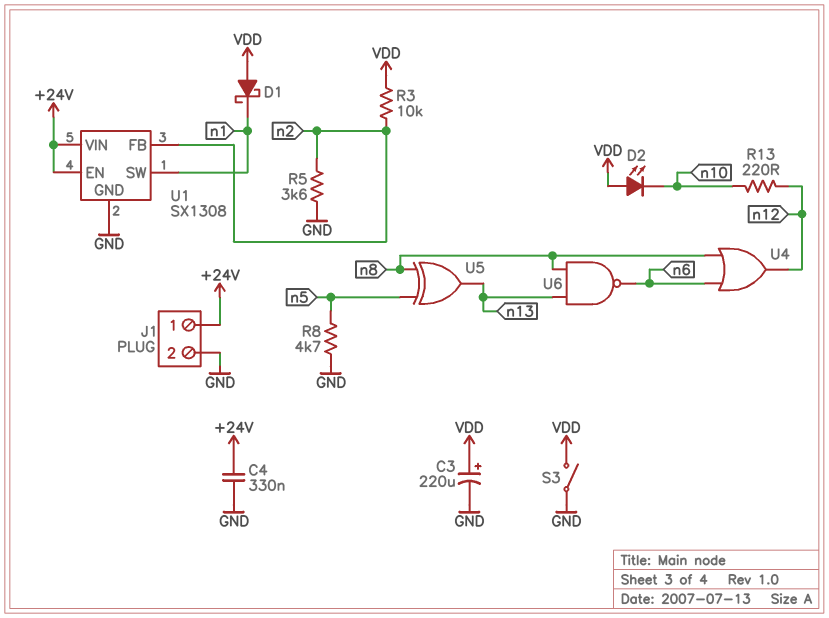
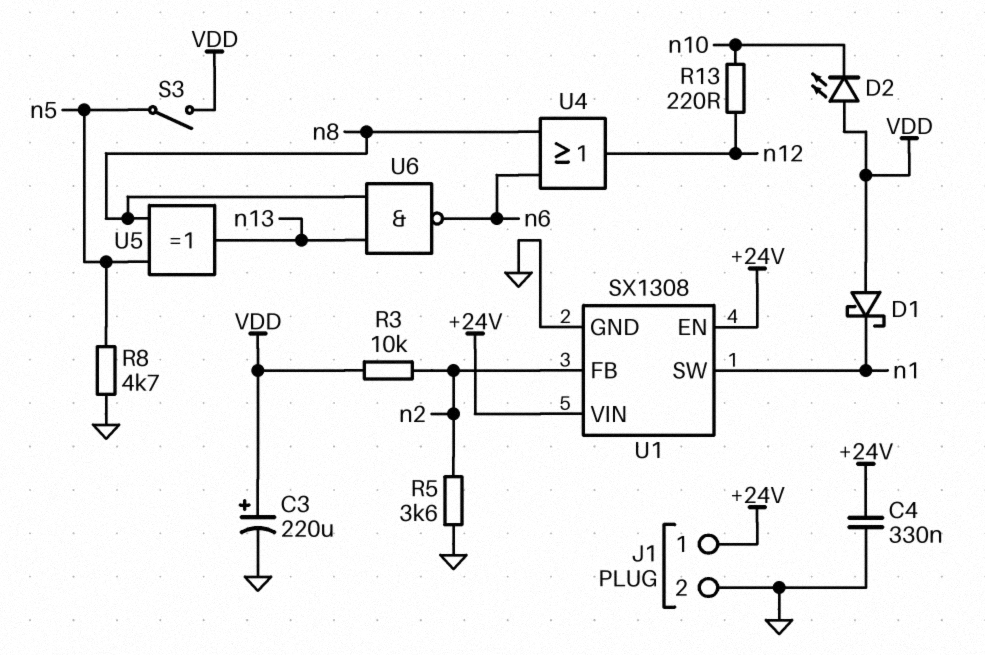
S3: switch (GND, VDD) -> switch (VDD, n5)

